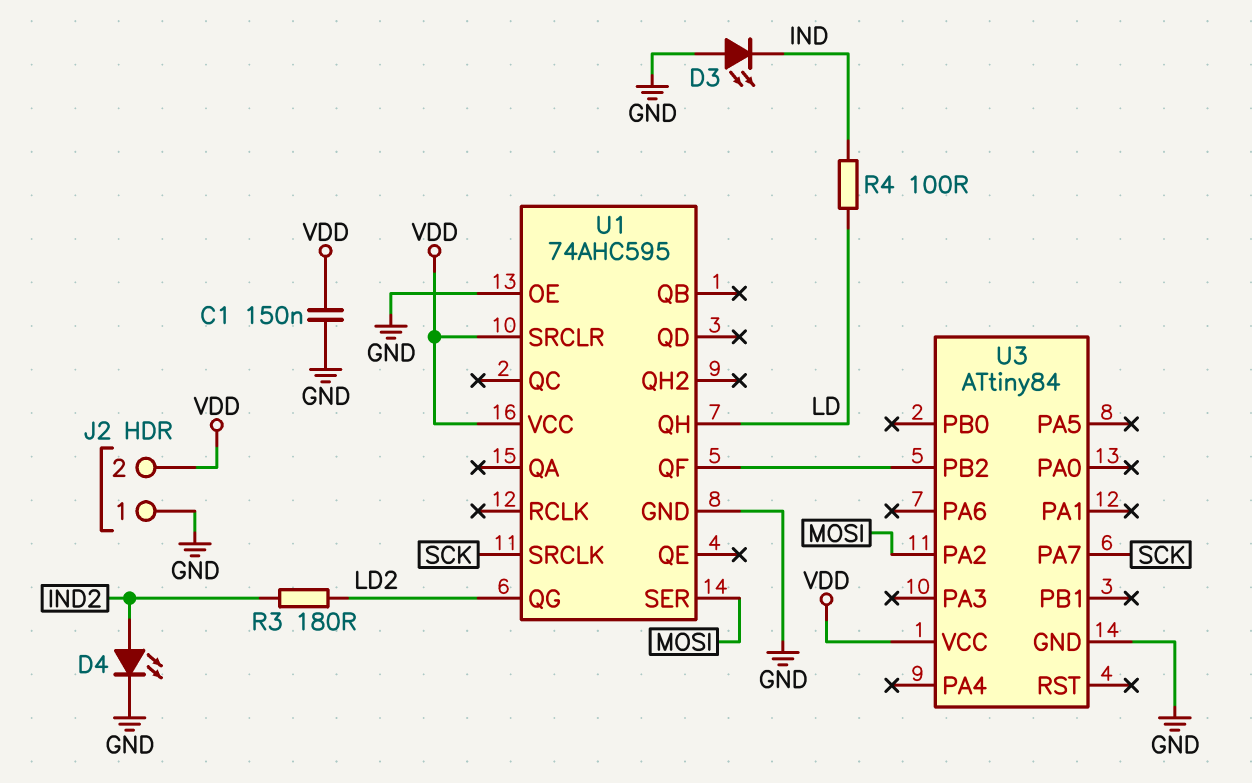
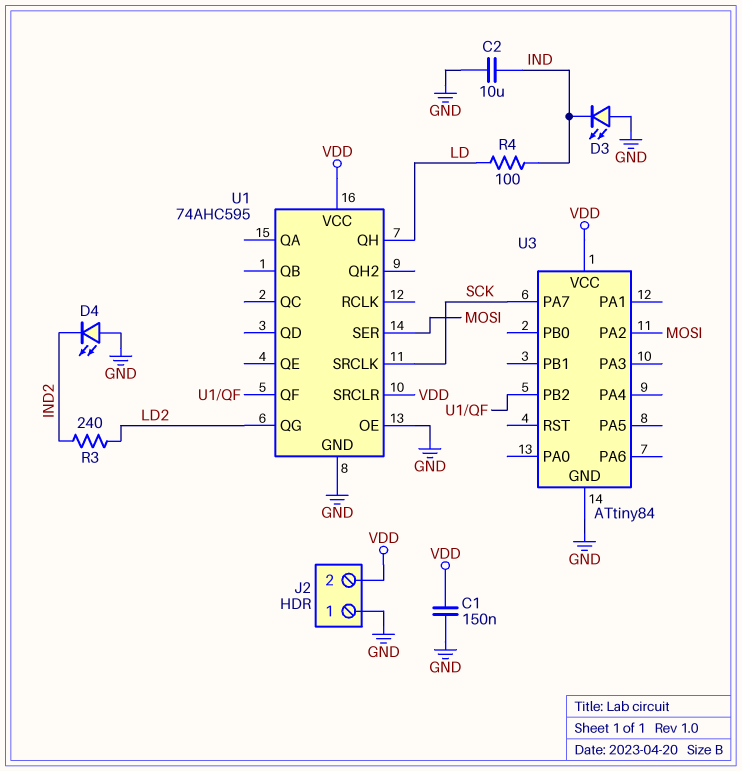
C2: none -> 10uF (GND, IND)
D4: LED (A IND2, K GND) -> LED (A GND, K IND2)
R3: 180 (IND2, LD2) -> 240 (IND2, LD2)

